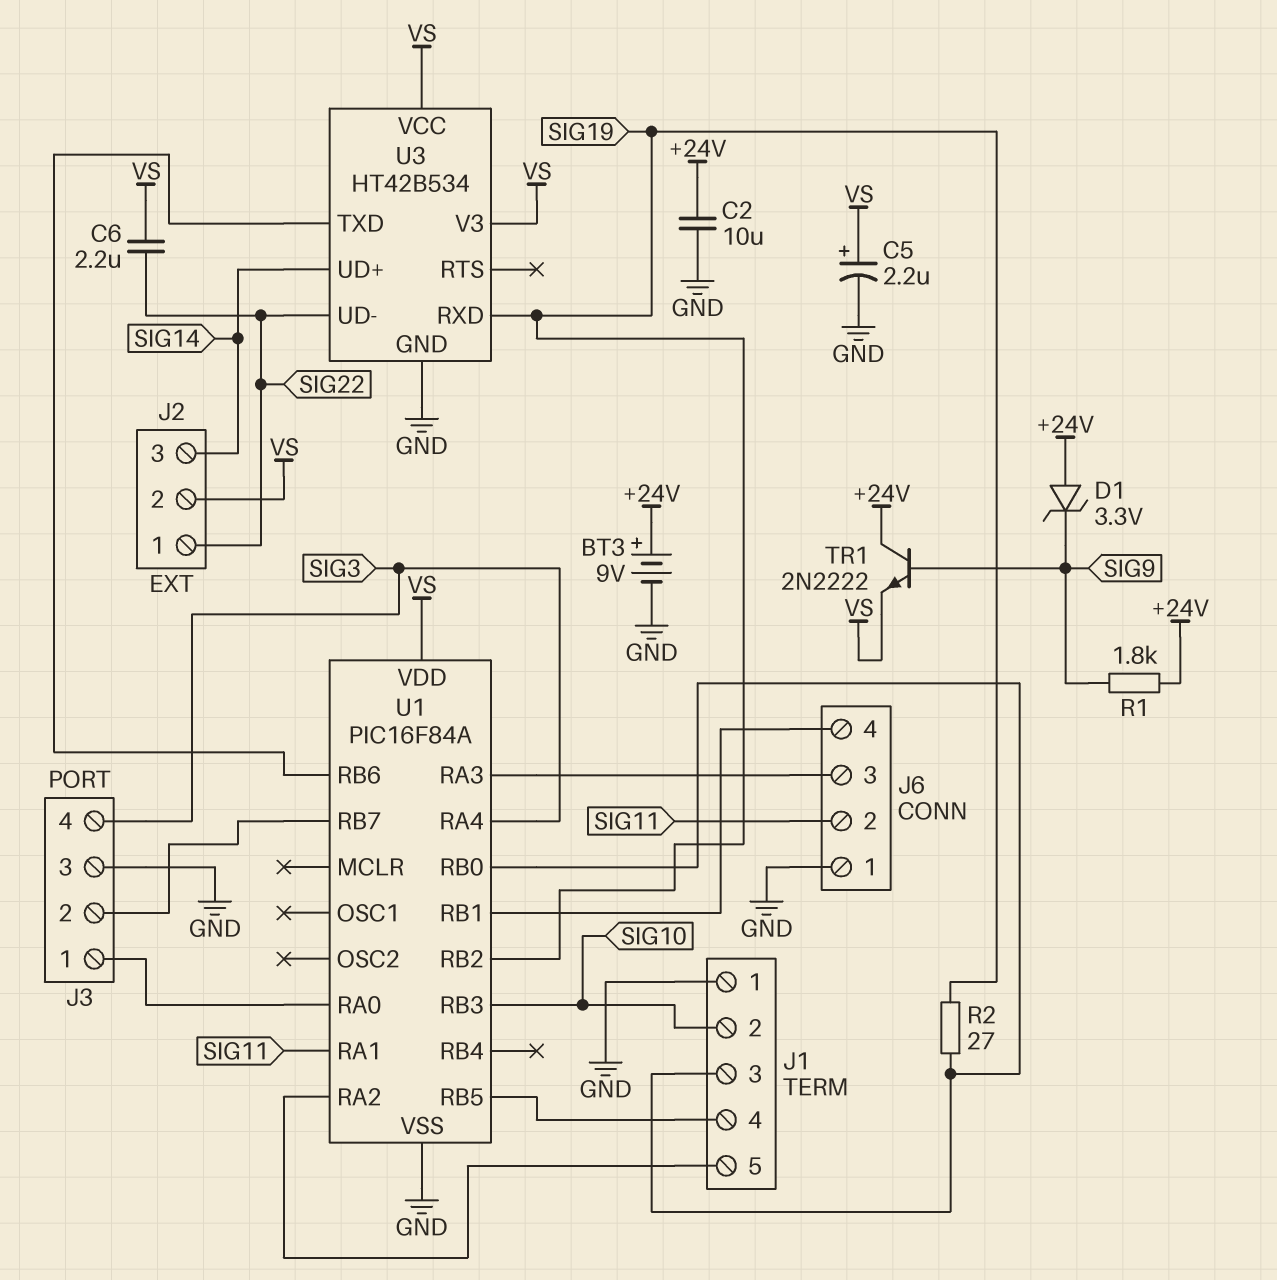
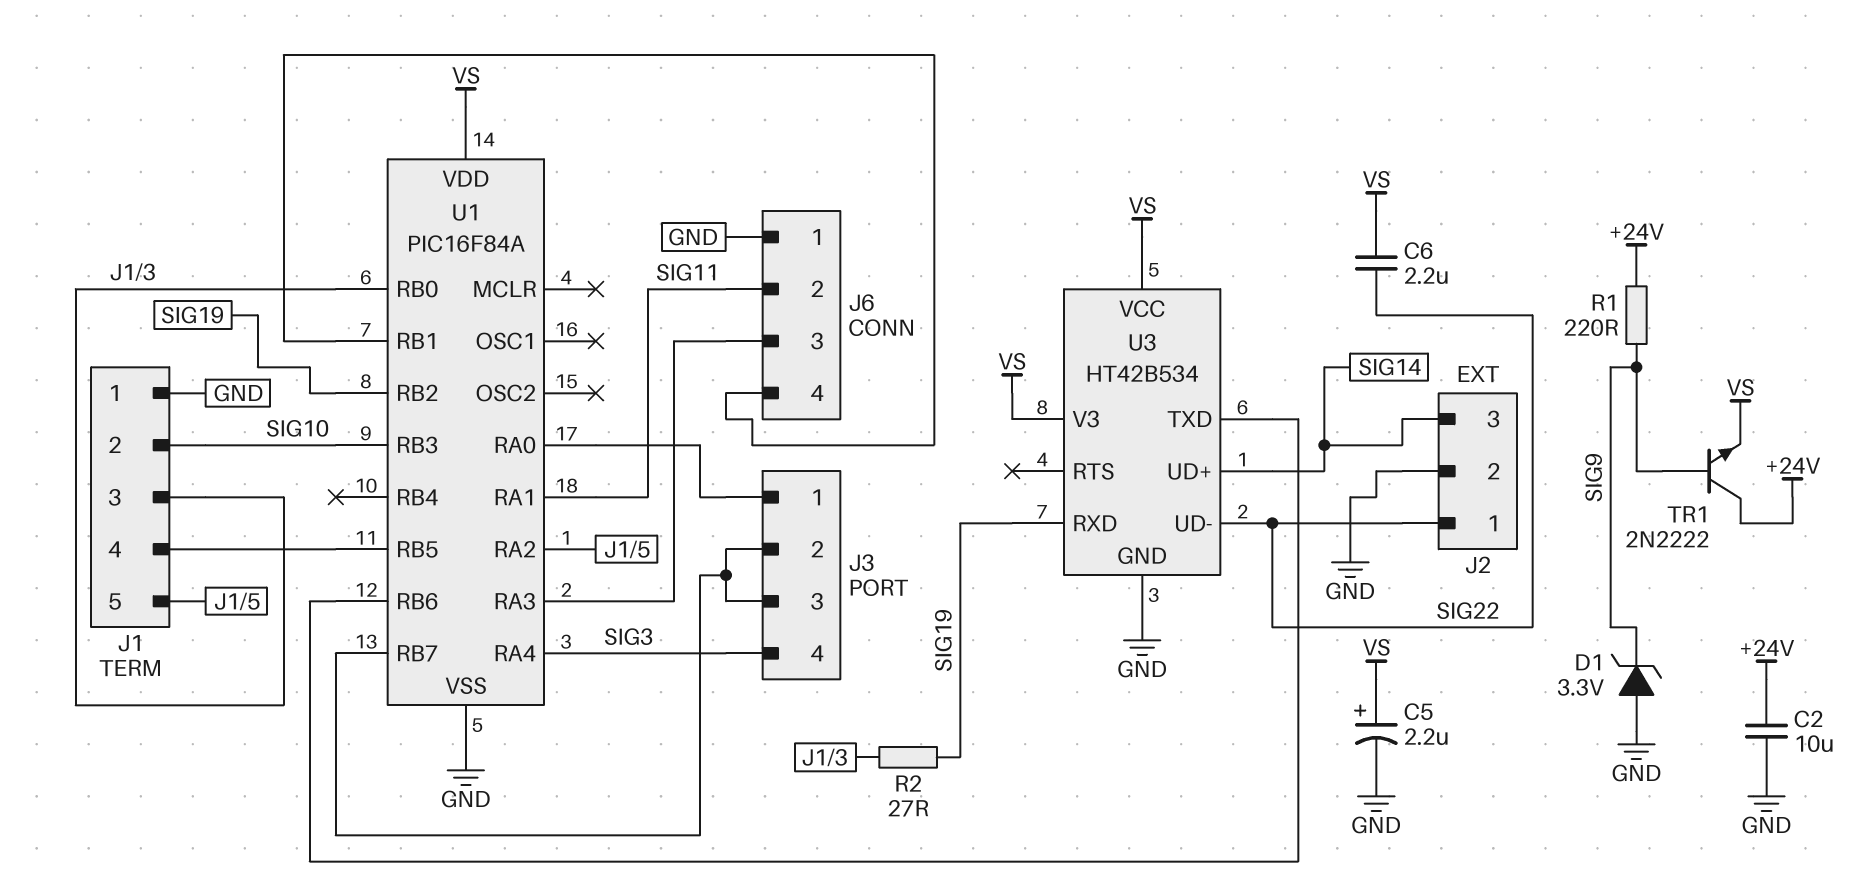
BT3: 9V (plus +24V, minus GND) -> none
D1: zener 3.3V (A +24V, K SIG9) -> zener 3.3V (A GND, K SIG9)
J2 pin 2: VS -> GND
J3 pin 3: GND -> J3/2
R1: 1.8k (+24V, SIG9) -> 220 (+24V, SIG9)

